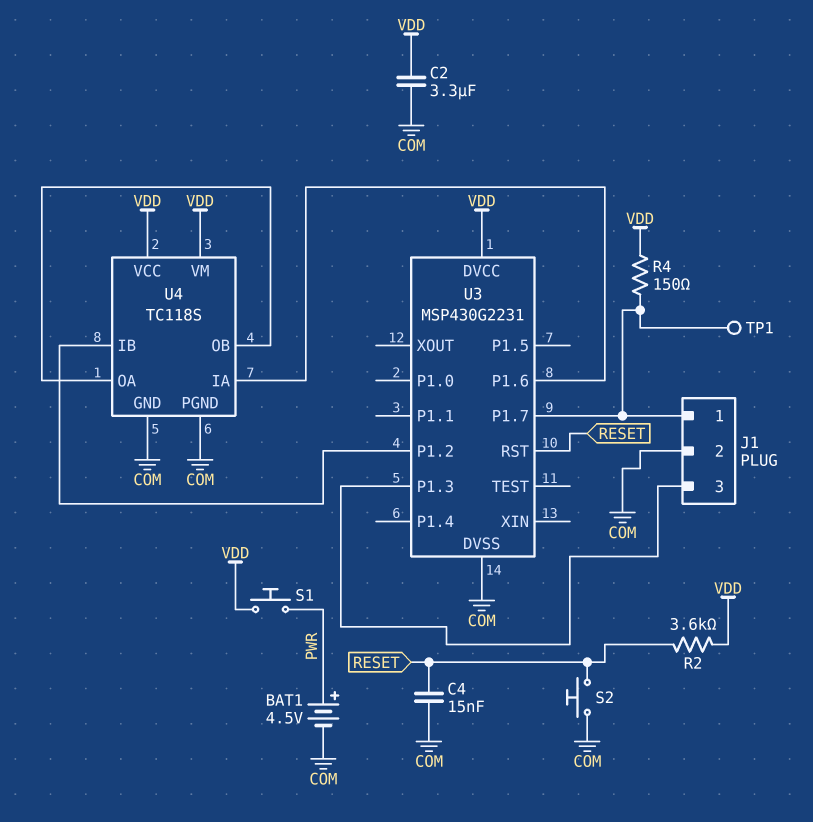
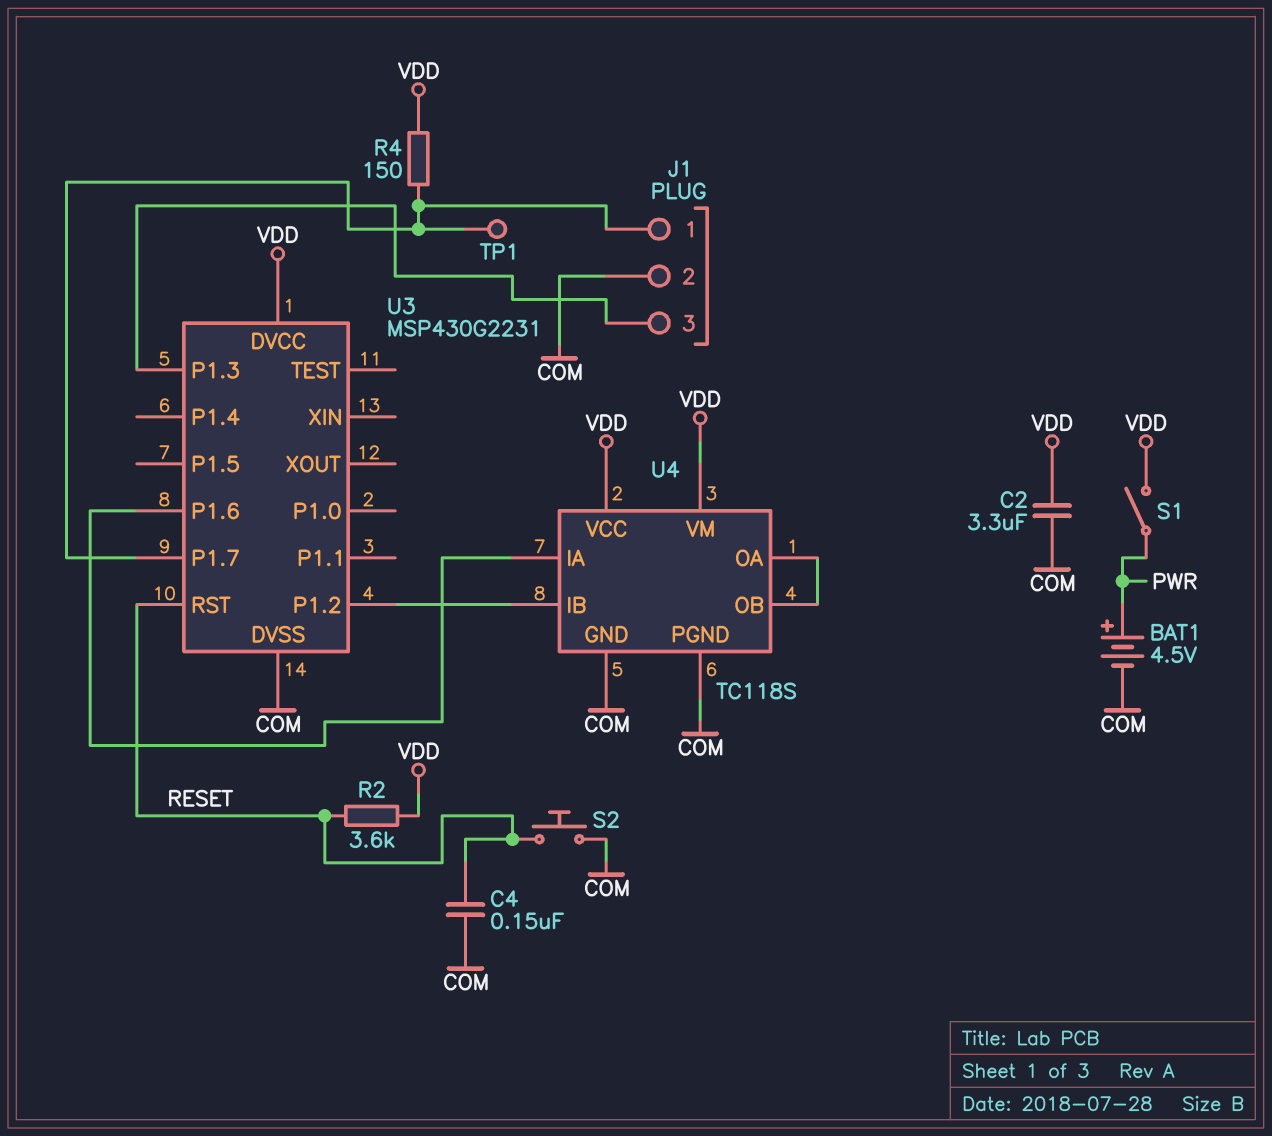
C4: 15nF (COM, RESET) -> 150nF (COM, RESET)
S1: button (PWR, VDD) -> switch (PWR, VDD)

